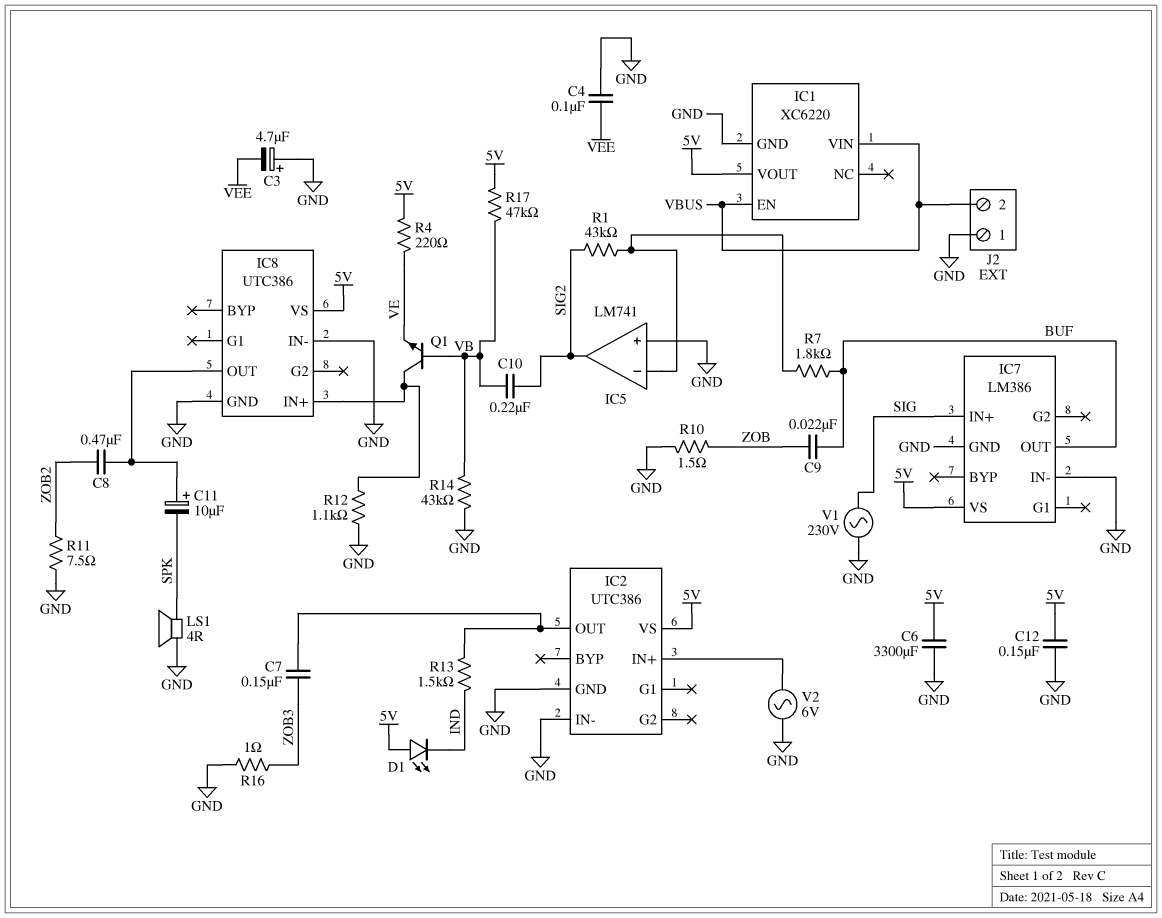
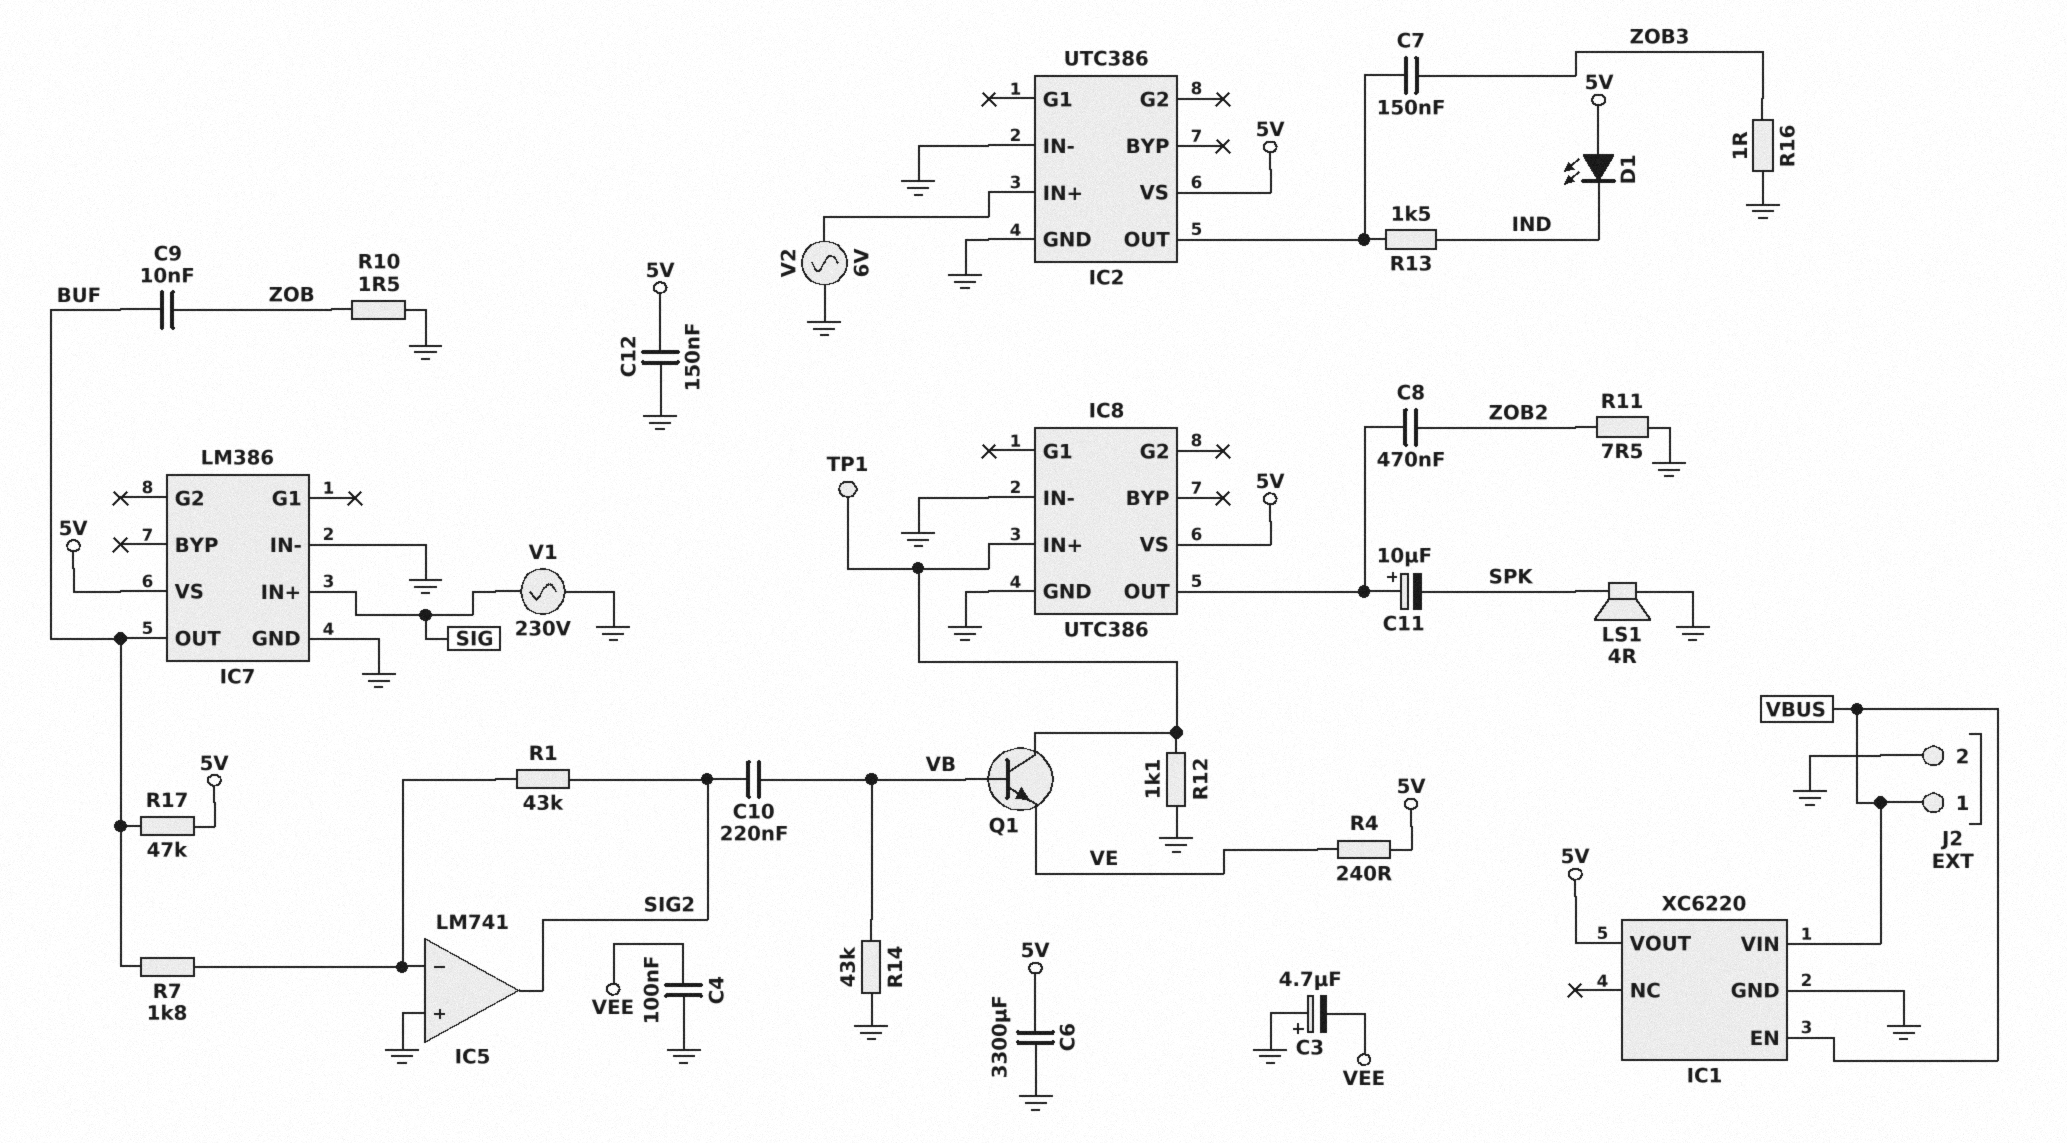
C9: 22nF (BUF, ZOB) -> 10nF (BUF, ZOB)
J2 pin 1: GND -> VBUS
J2 pin 2: VBUS -> GND
R4: 220 (5V, VE) -> 240 (5V, VE)
R17: 47k (5V, VB) -> 47k (5V, BUF)
TP1: none -> test point (IC8/IN+)

